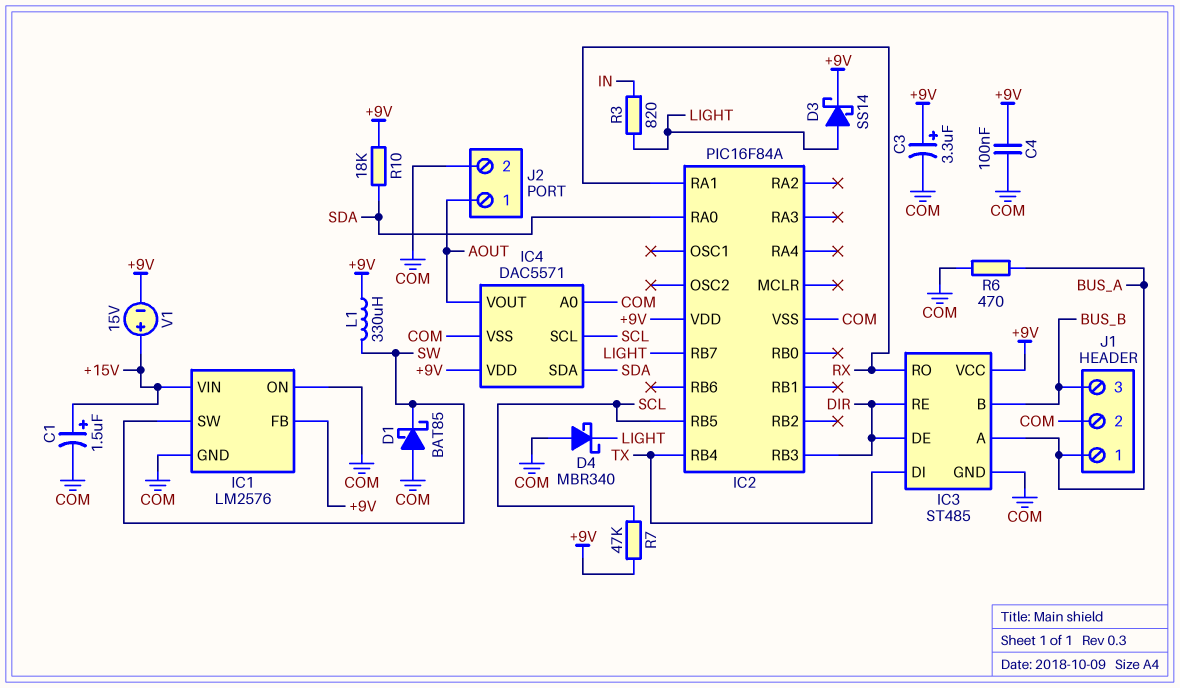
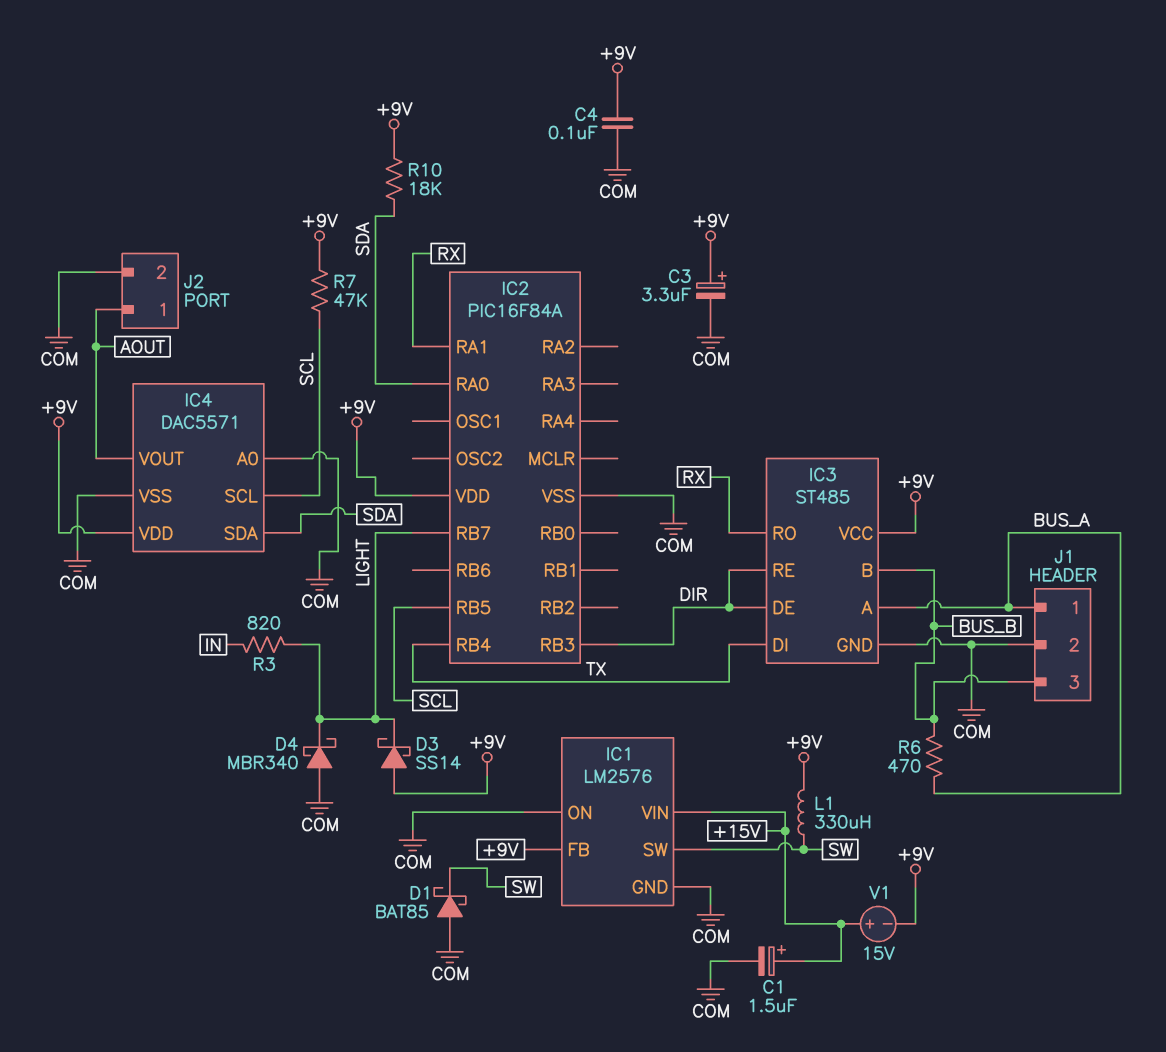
D3: schottky SS14 (A LIGHT, K +9V) -> schottky SS14 (A +9V, K LIGHT)
R6: 470 (BUS_A, COM) -> 470 (BUS_A, BUS_B)

